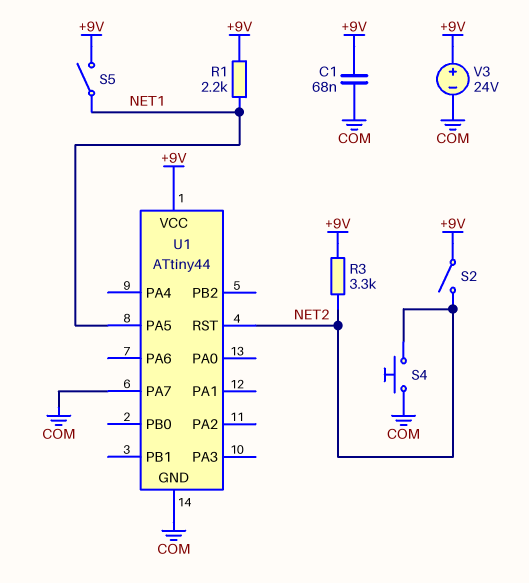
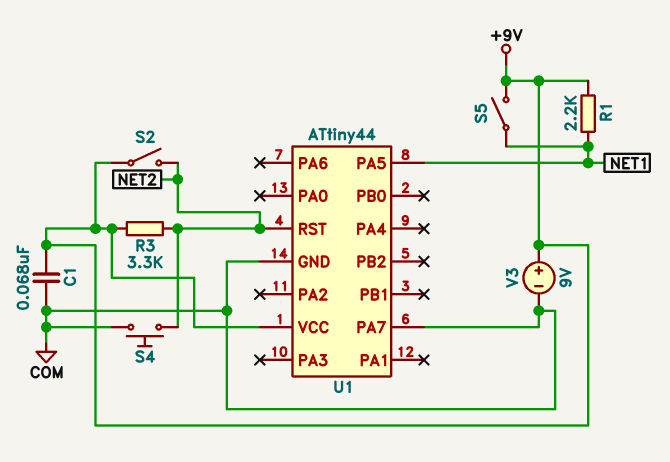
V3: 24V (plus +9V, minus COM) -> 9V (plus +9V, minus COM)

